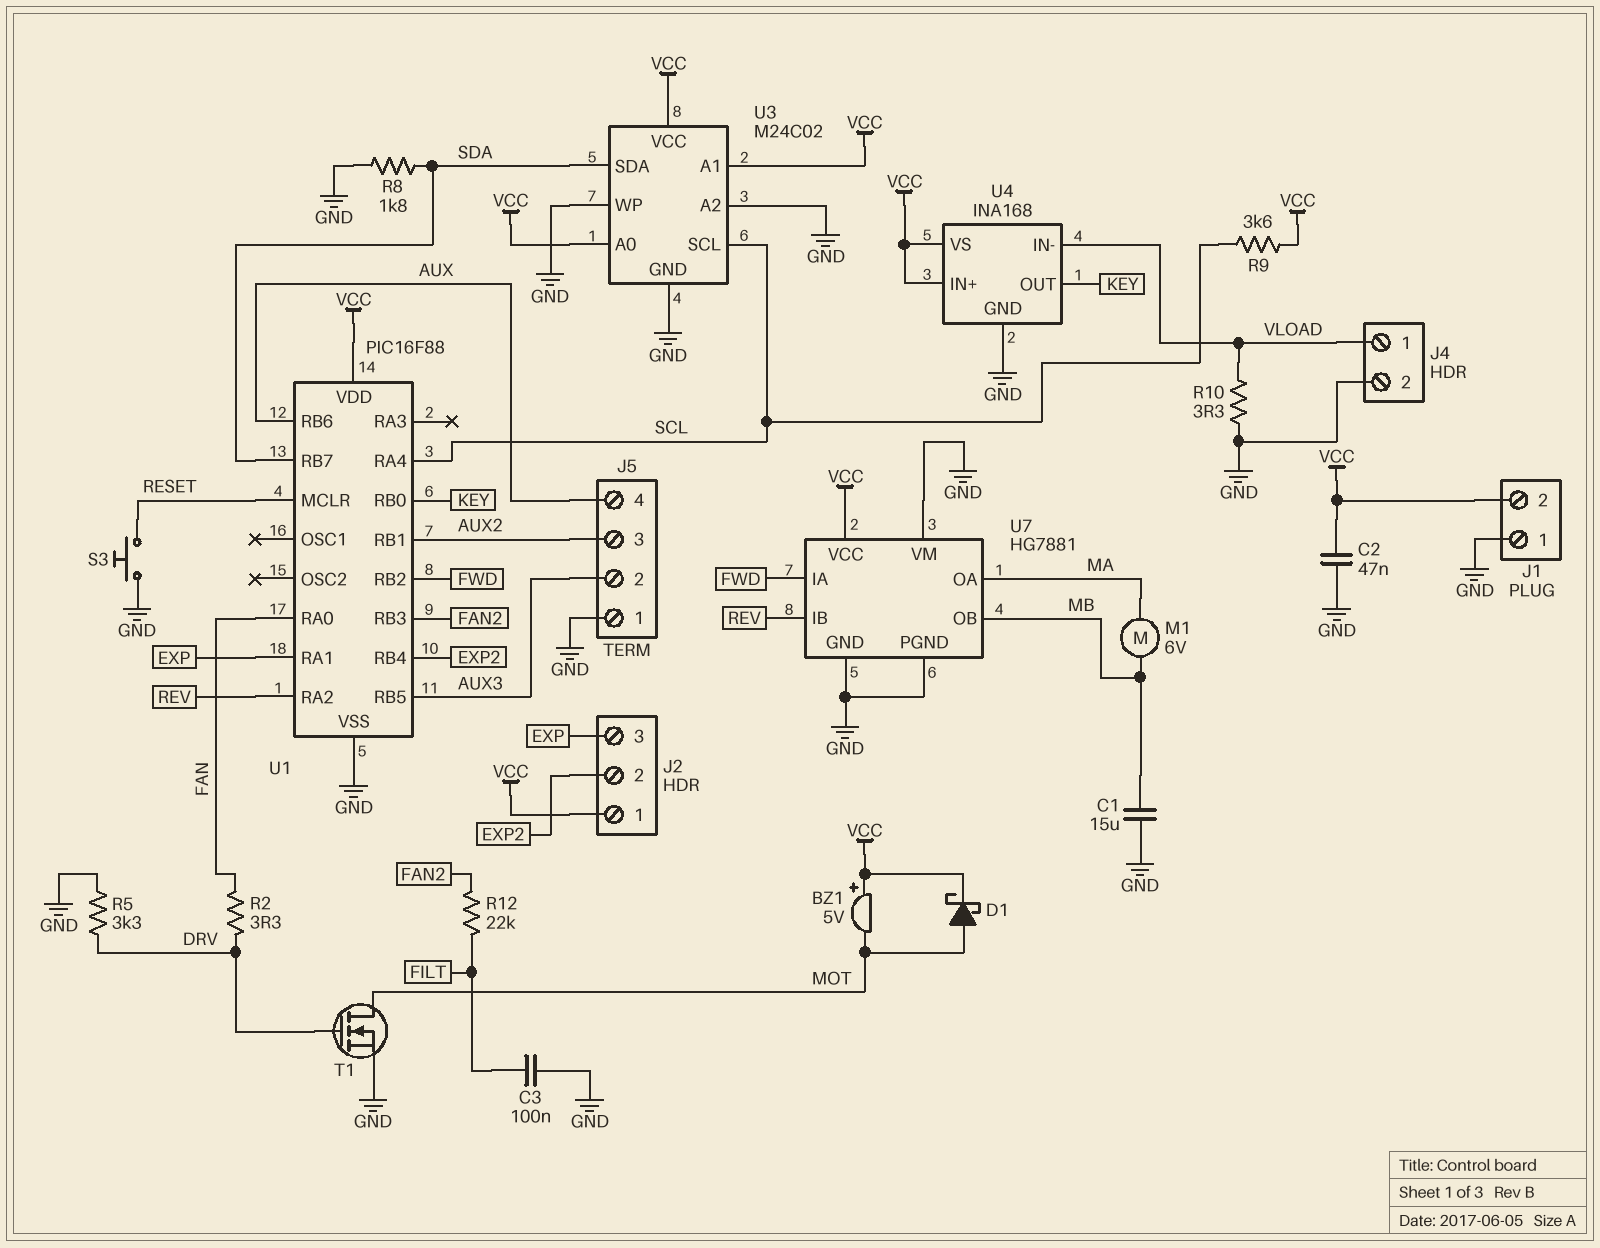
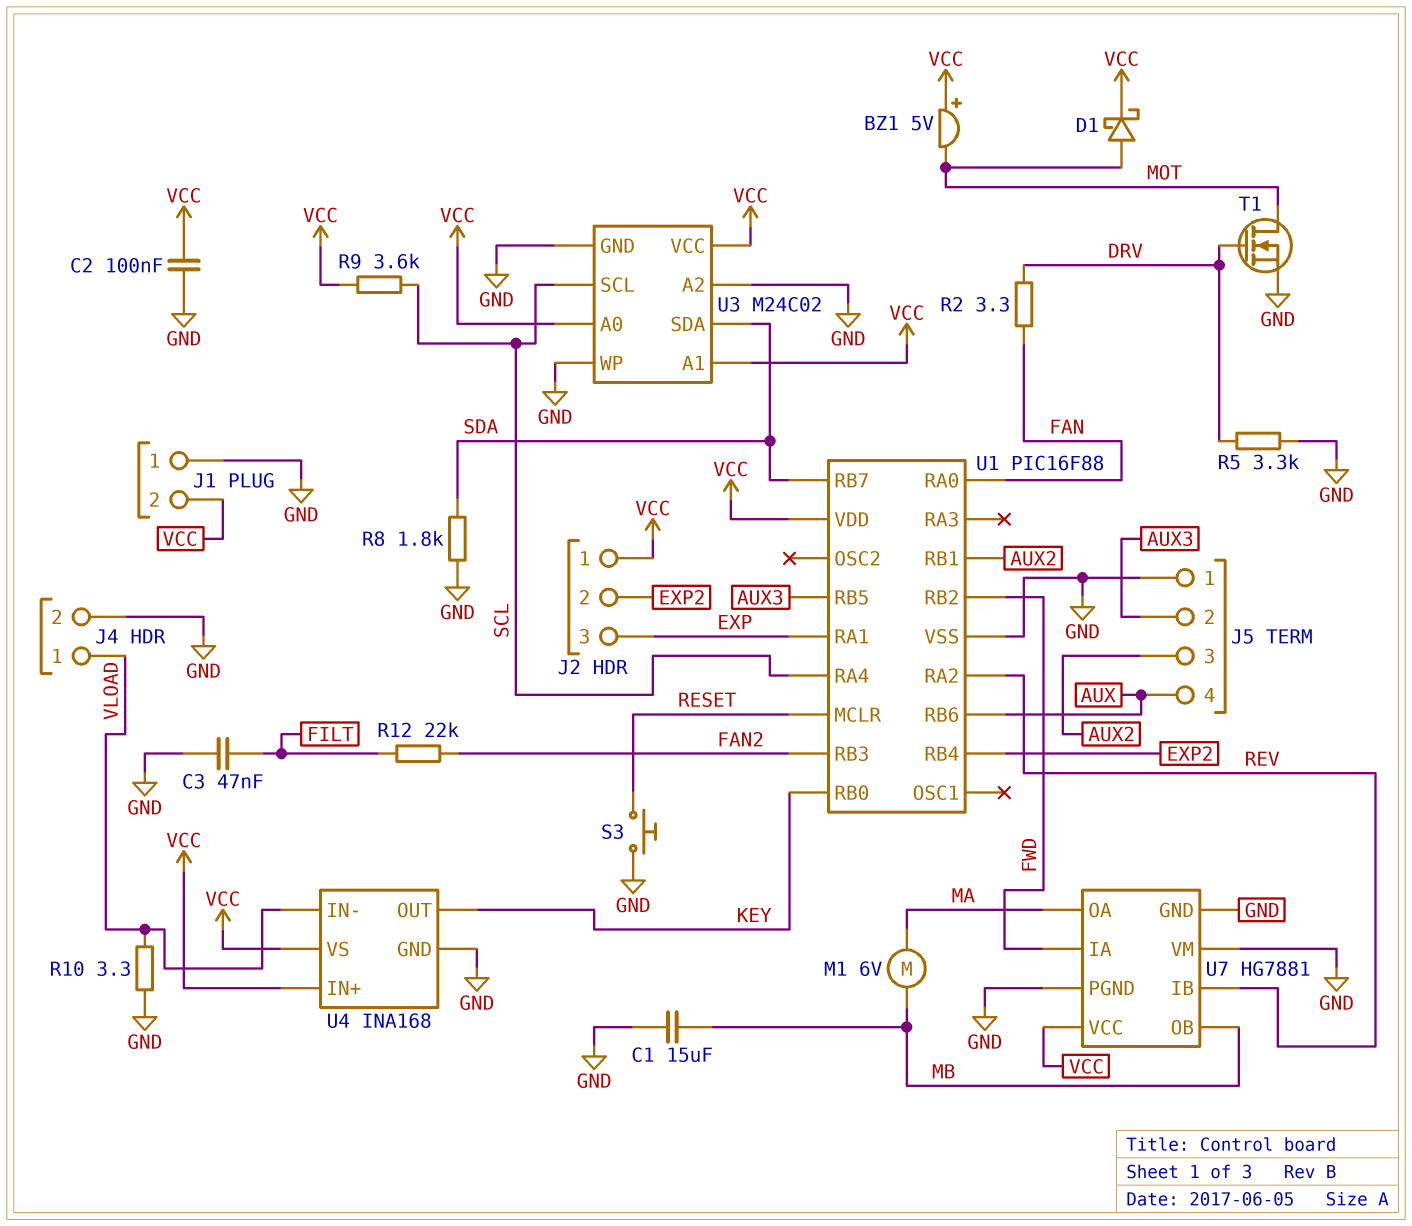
C2: 47nF (GND, VCC) -> 100nF (GND, VCC)
C3: 100nF (FILT, GND) -> 47nF (FILT, GND)

